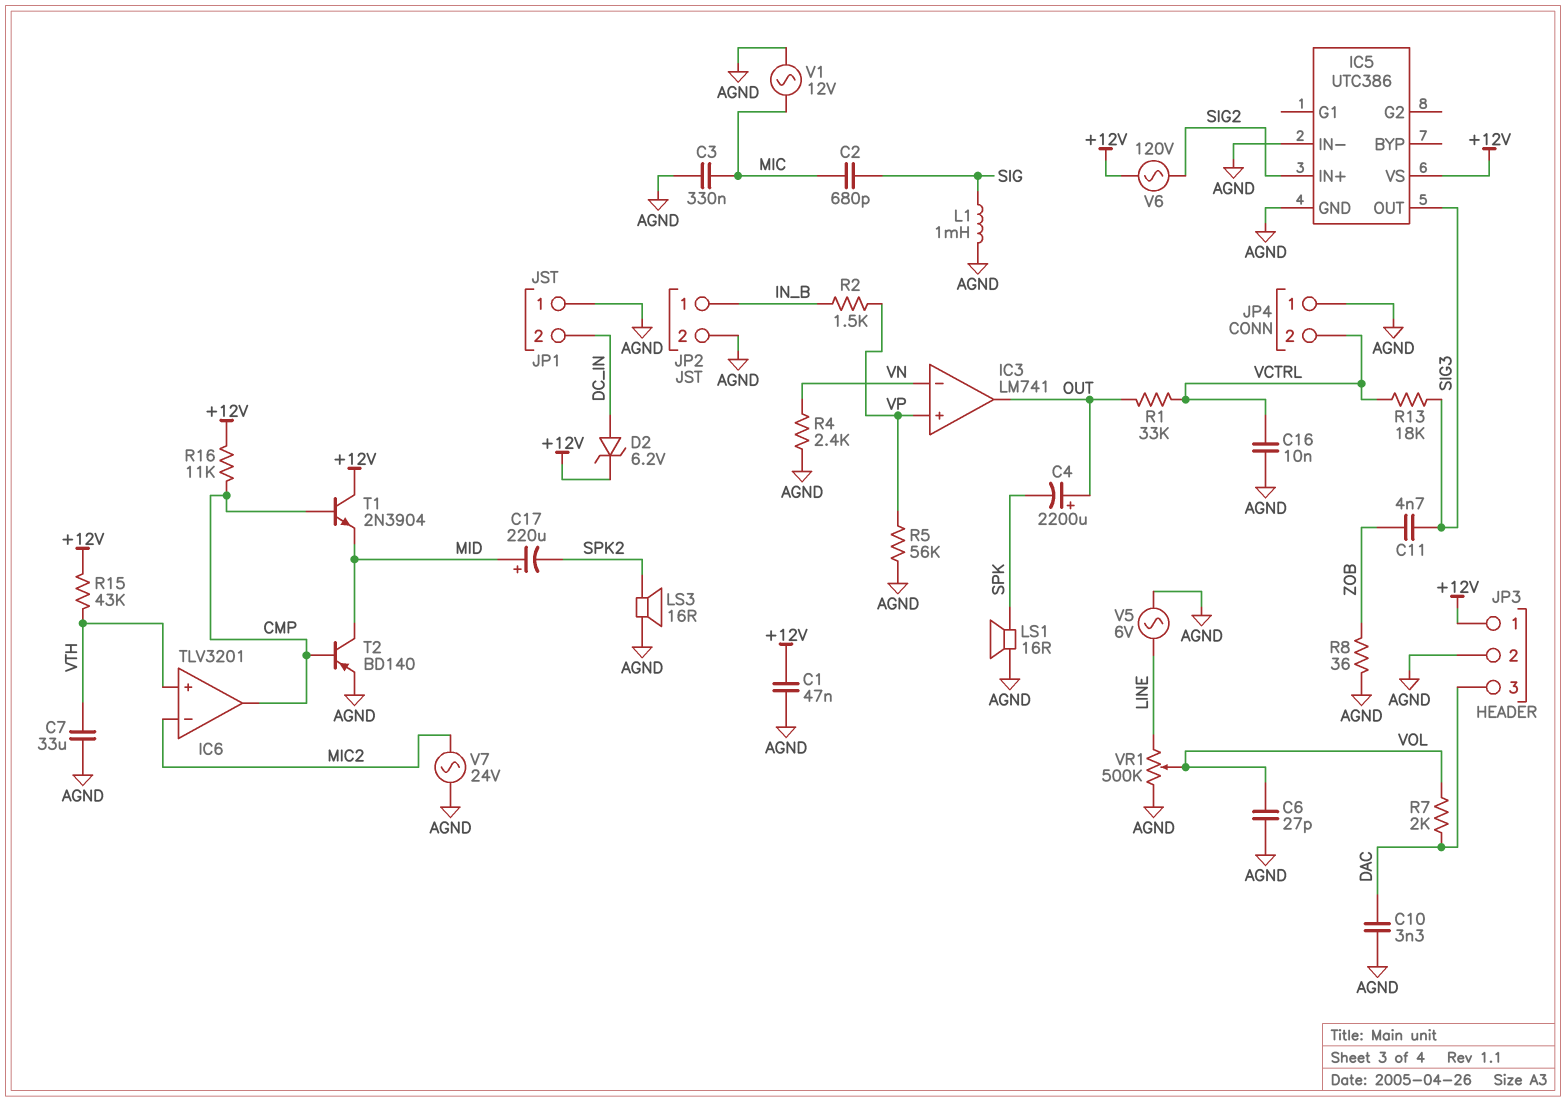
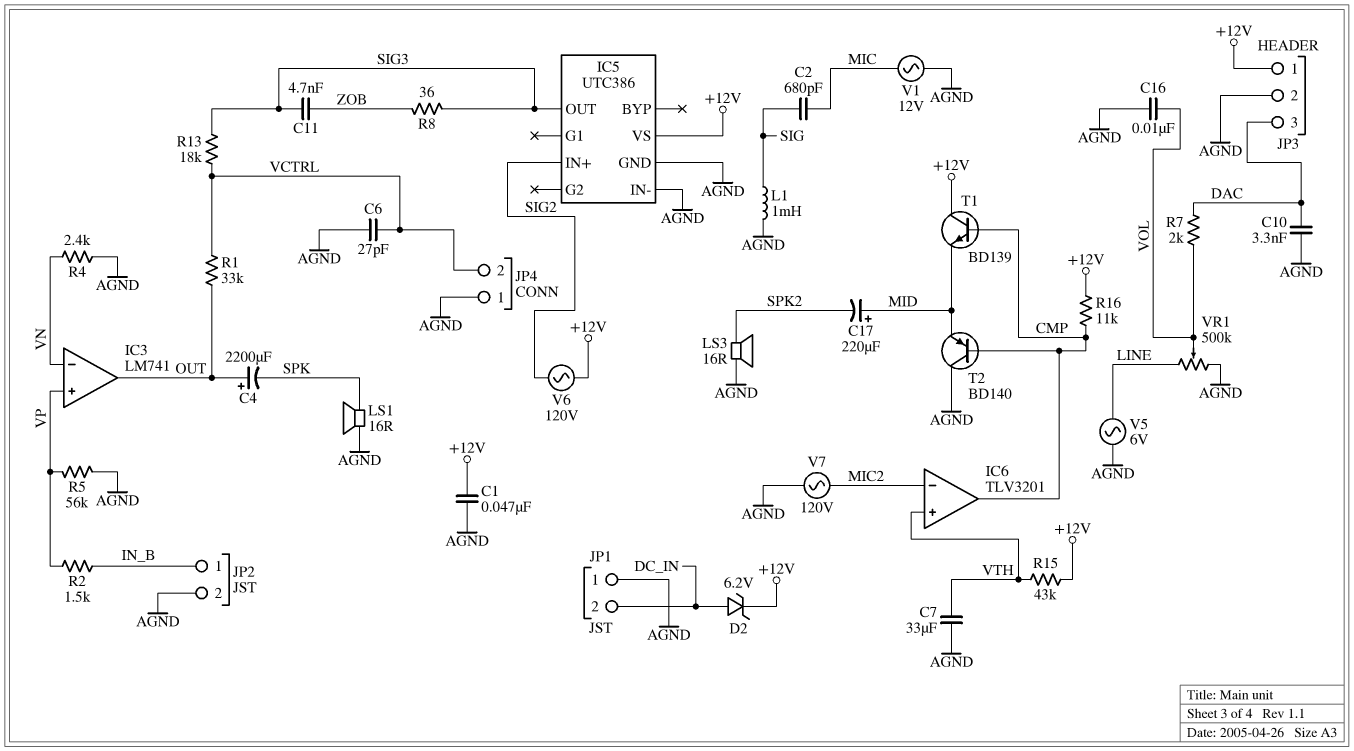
C3: 330nF (AGND, MIC) -> none
C6: 27pF (AGND, VOL) -> 27pF (AGND, VCTRL)
C16: 10nF (AGND, VCTRL) -> 10nF (AGND, VOL)
R8: 36 (AGND, ZOB) -> 36 (SIG3, ZOB)
T1: NPN 2N3904 (B CMP, C +12V, E MID) -> NPN BD139 (B CMP, C +12V, E MID)
T2: PNP BD140 (B CMP, C MID, E AGND) -> PNP BD140 (B CMP, C AGND, E MID)
V7: AC 24V (AGND, MIC2) -> AC 120V (AGND, MIC2)

